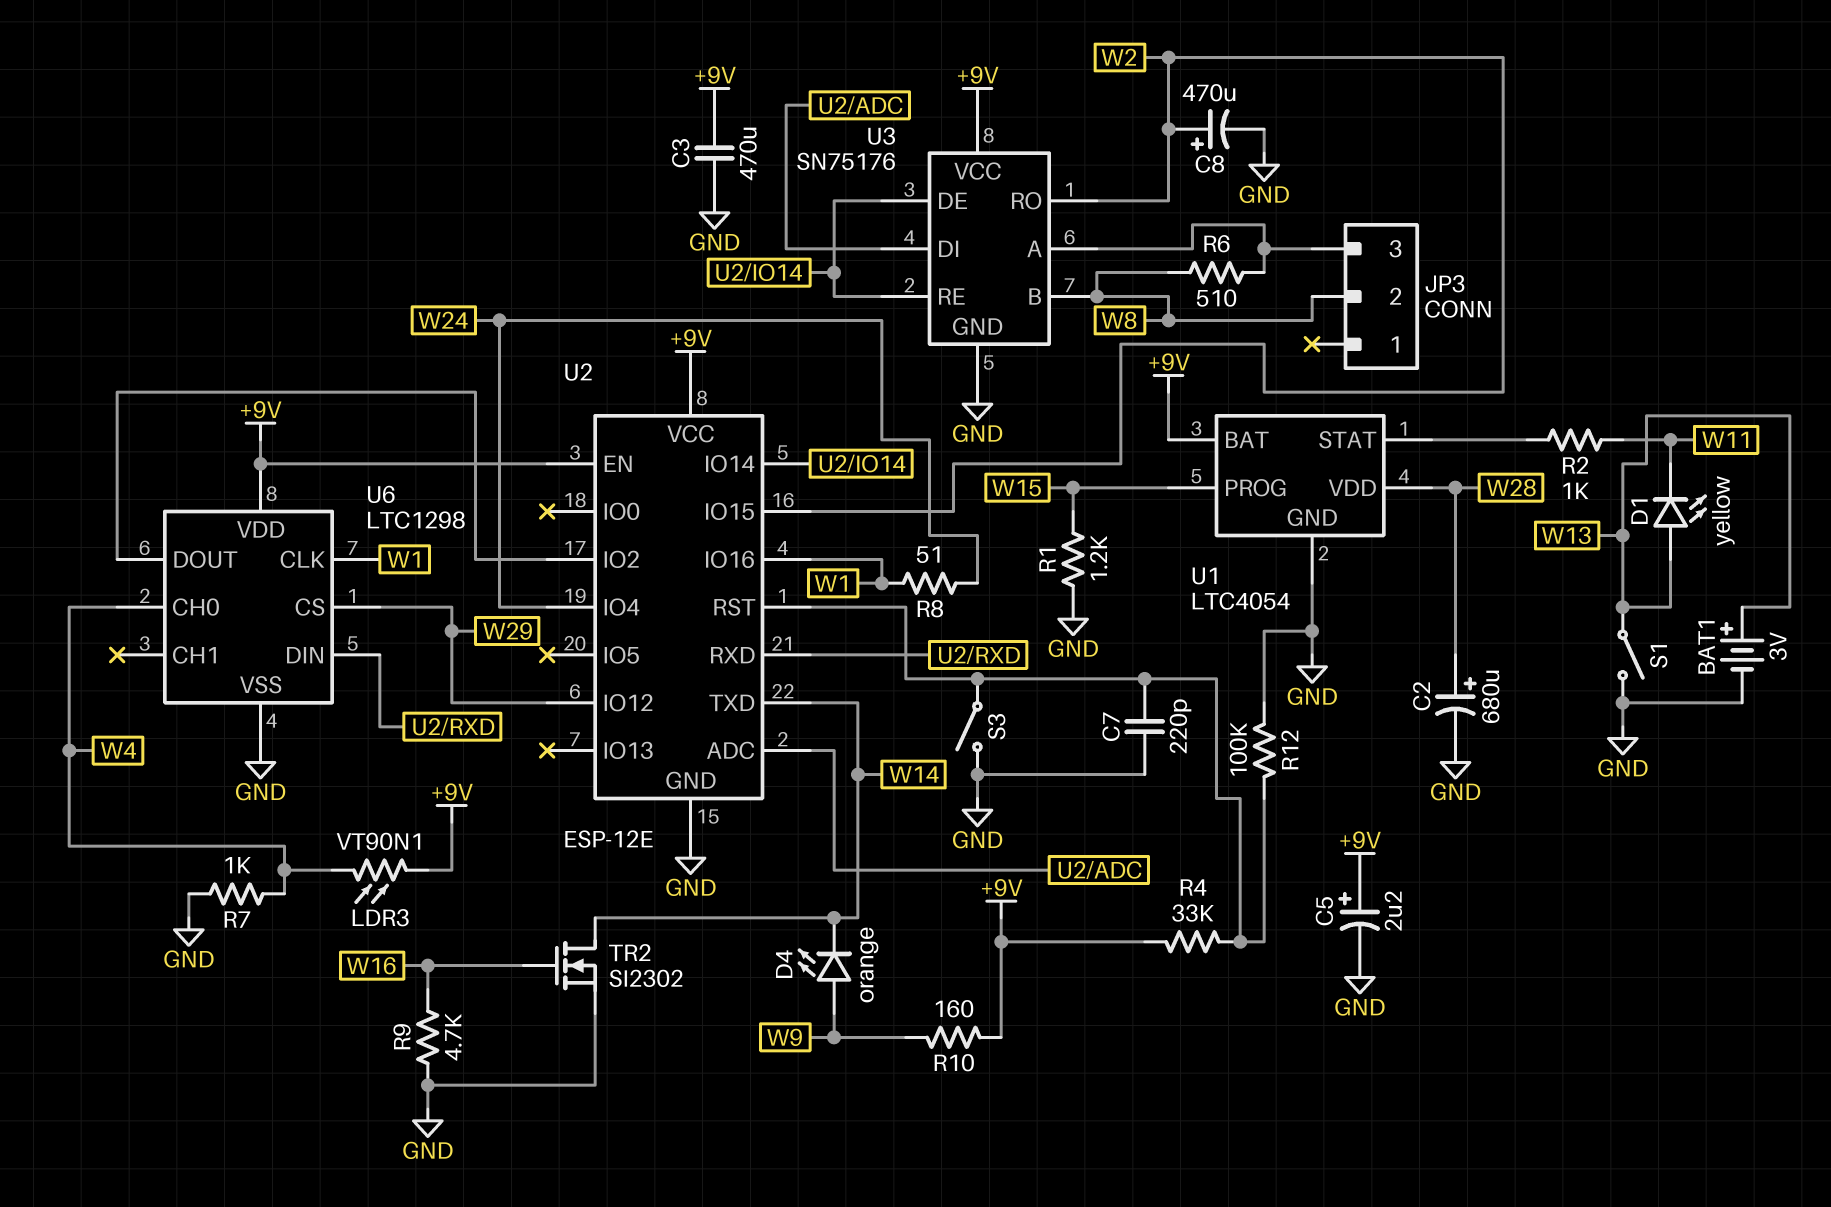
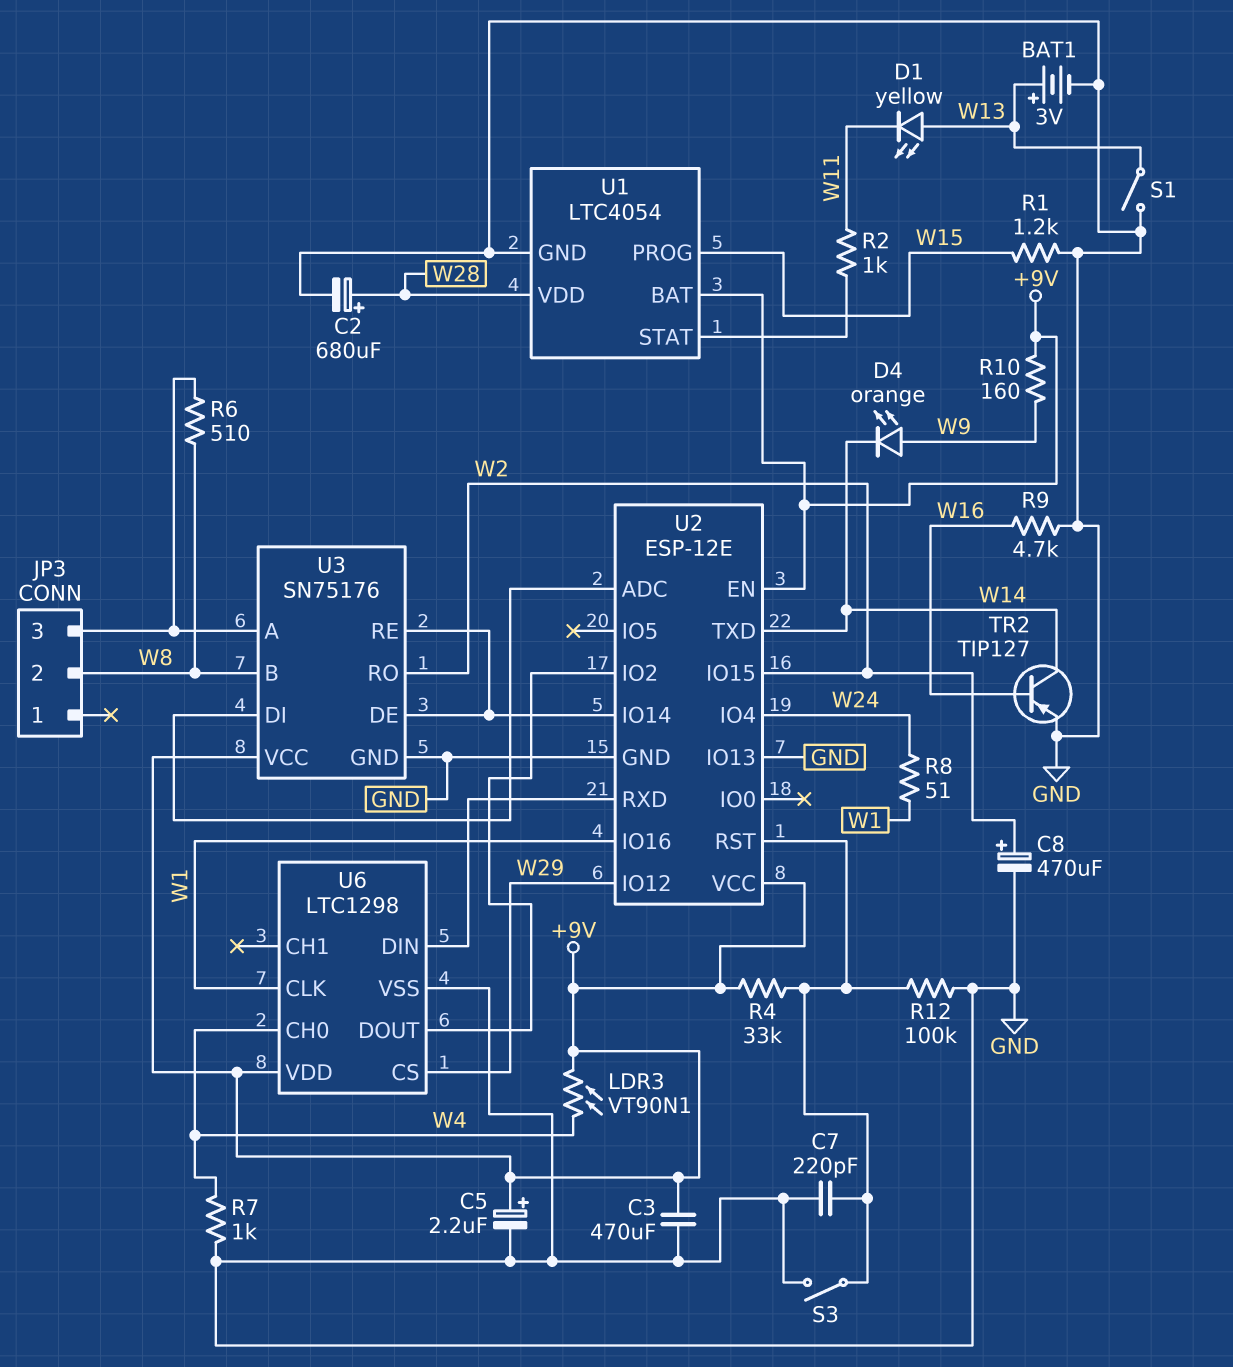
TR2: NMOS SI2302 (G W16, D W14, S GND) -> PNP TIP127 (B W16, C W14, E GND)
U2 pin IO13: none -> GND

